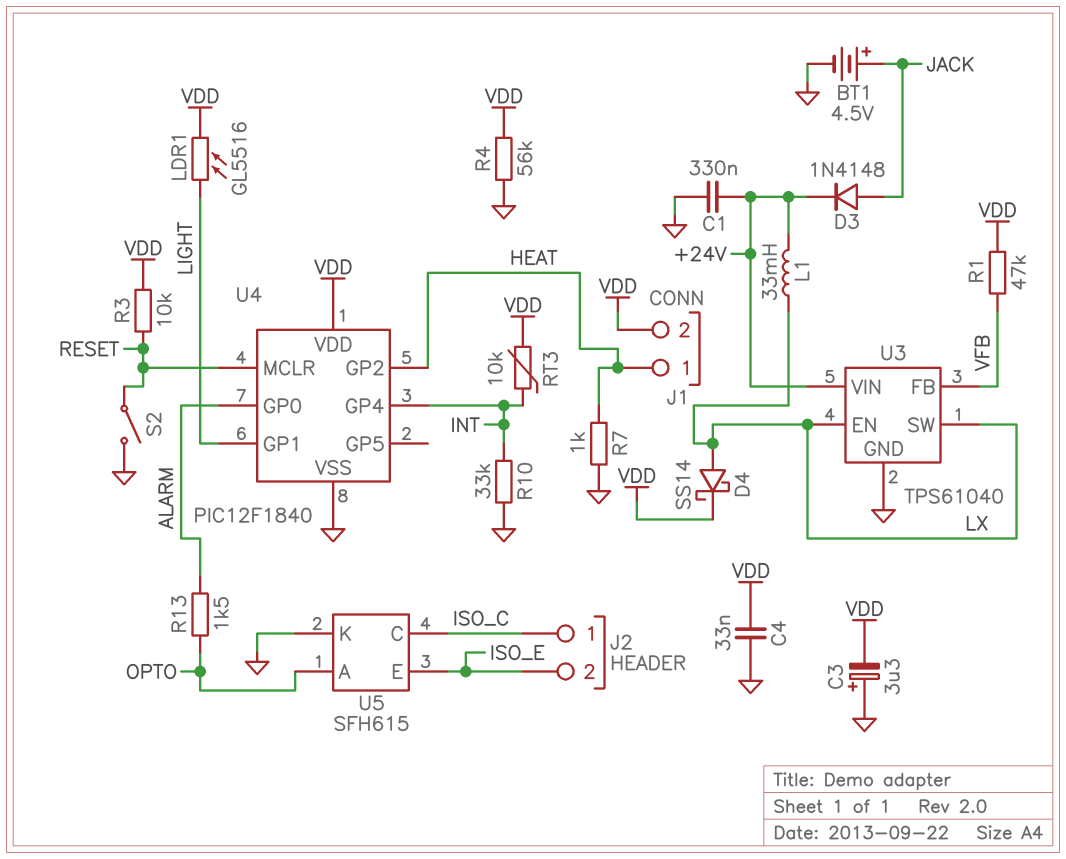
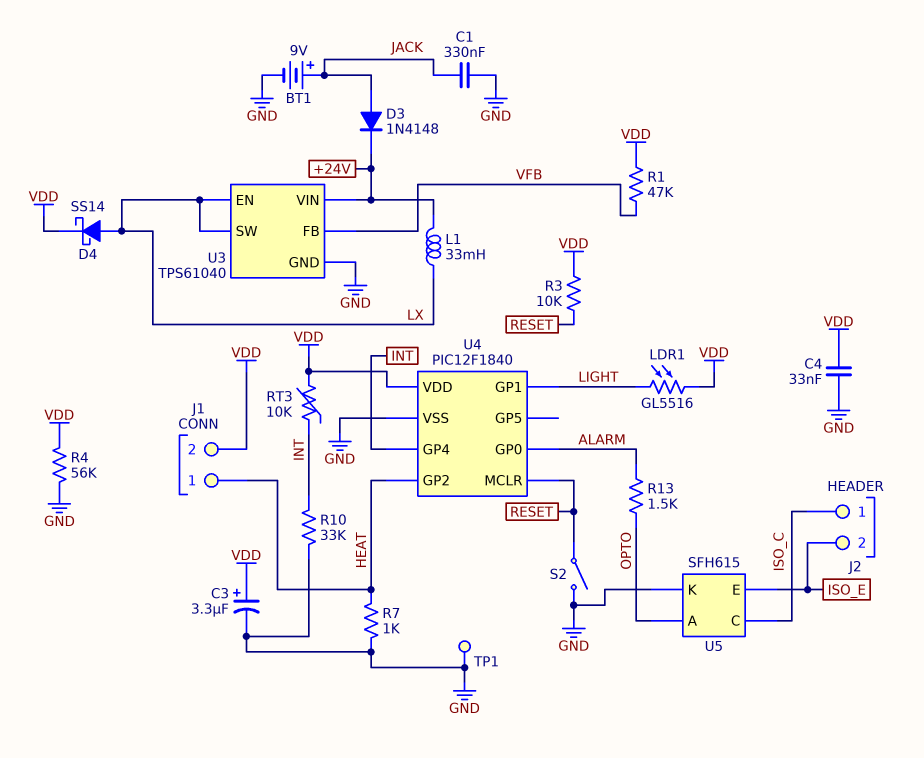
BT1: 4.5V (plus JACK, minus GND) -> 9V (plus JACK, minus GND)
C1: 330nF (+24V, GND) -> 330nF (GND, JACK)
C3: 3.3uF (plus GND, minus VDD) -> 3.3uF (plus VDD, minus GND)
TP1: none -> test point (GND)

